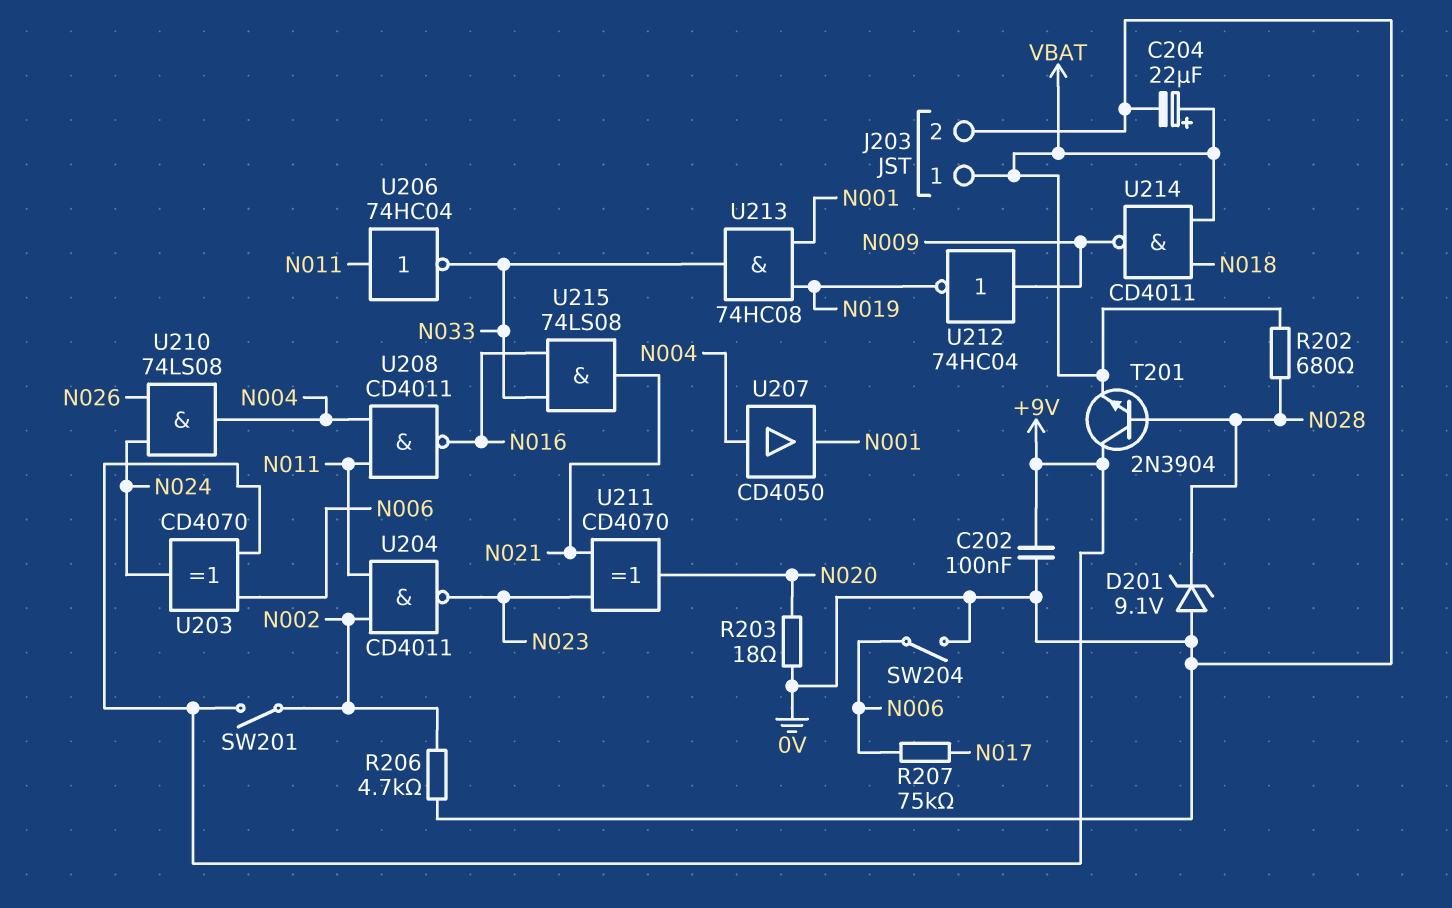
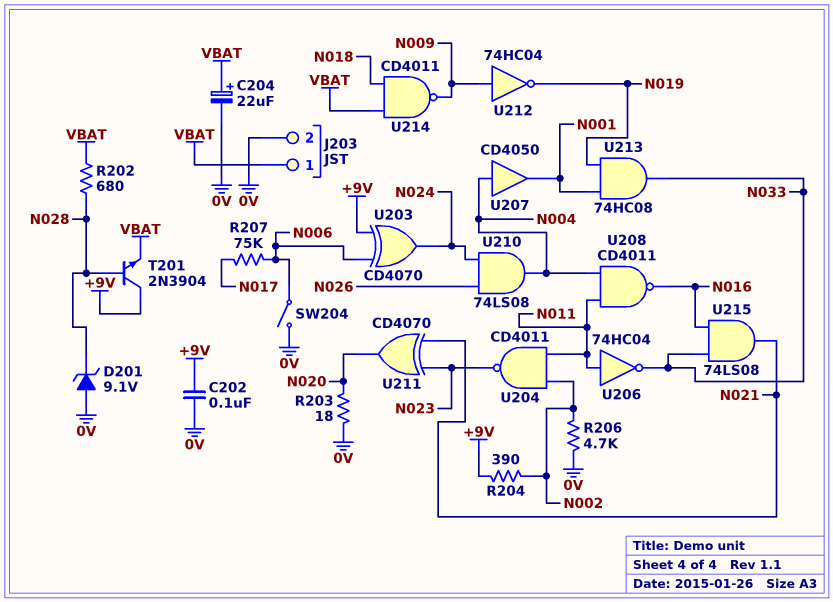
R204: none -> 390 (+9V, N002)
SW201: switch (+9V, N002) -> none

